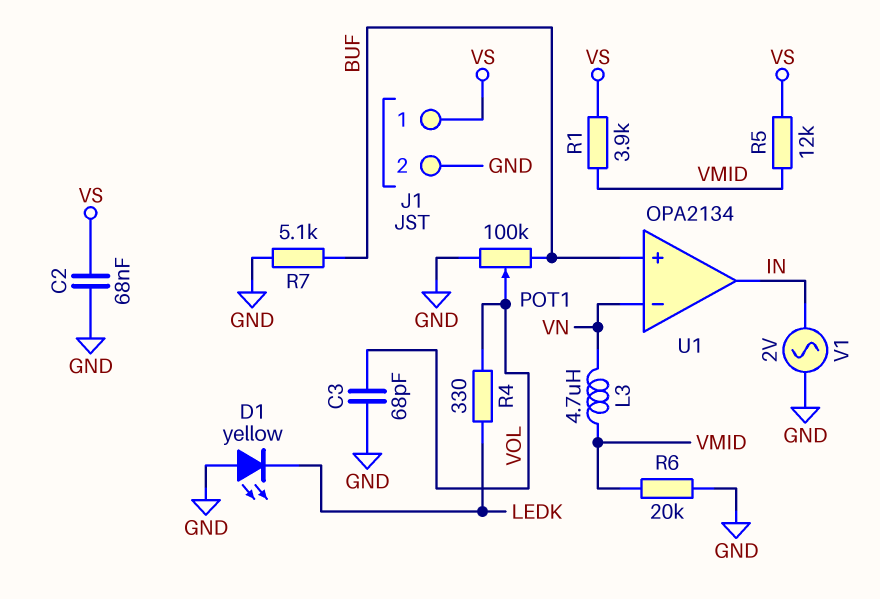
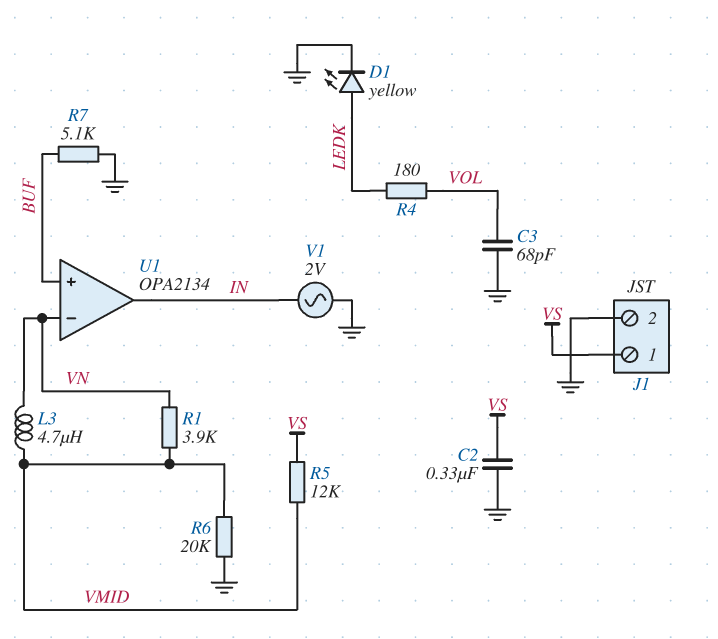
C2: 68nF (GND, VS) -> 330nF (GND, VS)
D1: LED yellow (A GND, K LEDK) -> LED yellow (A LEDK, K GND)
POT1: 100k (BUF, GND, wiper VOL) -> none
R1: 3.9k (VMID, VS) -> 3.9k (VMID, VN)
R4: 330 (LEDK, VOL) -> 180 (LEDK, VOL)

